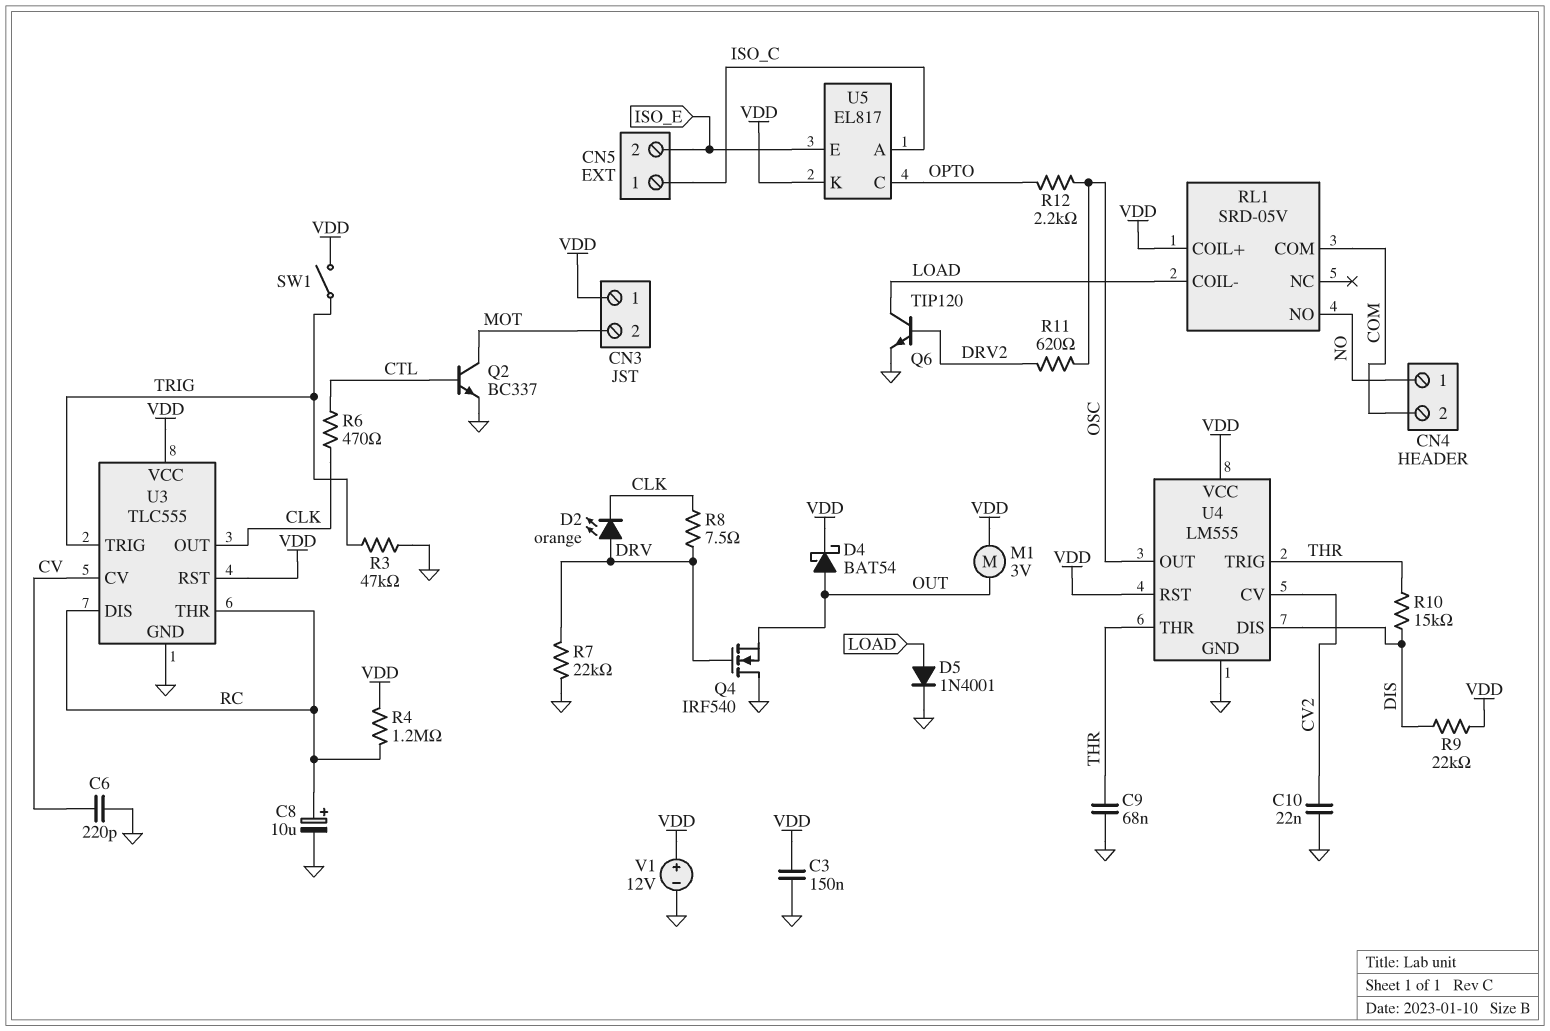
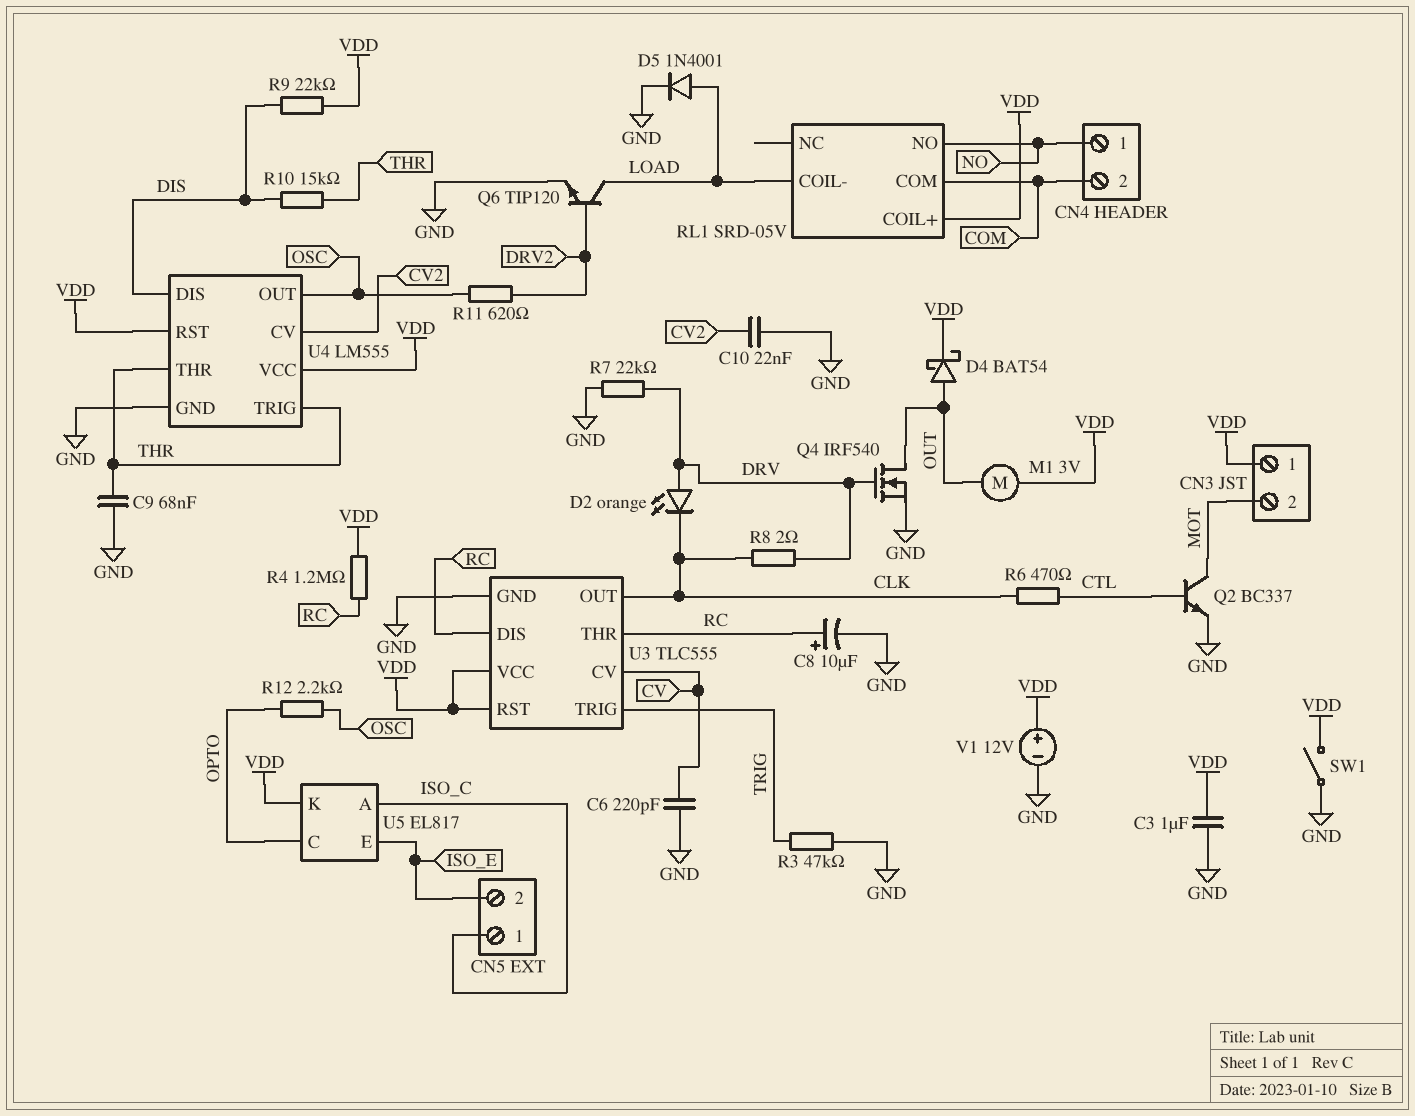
C3: 150nF (GND, VDD) -> 1uF (GND, VDD)
Q4: NMOS IRF540 (G DRV, D GND, S OUT) -> NMOS IRF540 (G DRV, D OUT, S GND)
R8: 7.5 (CLK, DRV) -> 2 (CLK, DRV)
SW1: switch (TRIG, VDD) -> switch (GND, VDD)

